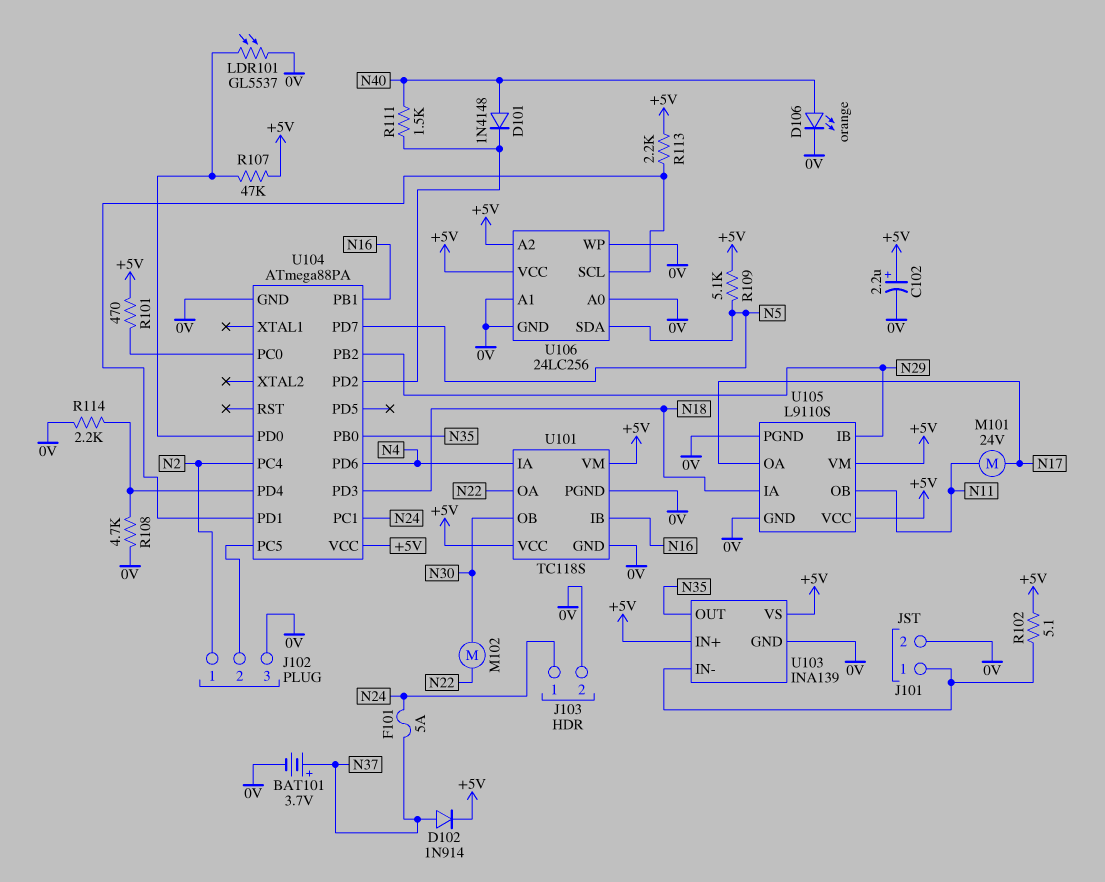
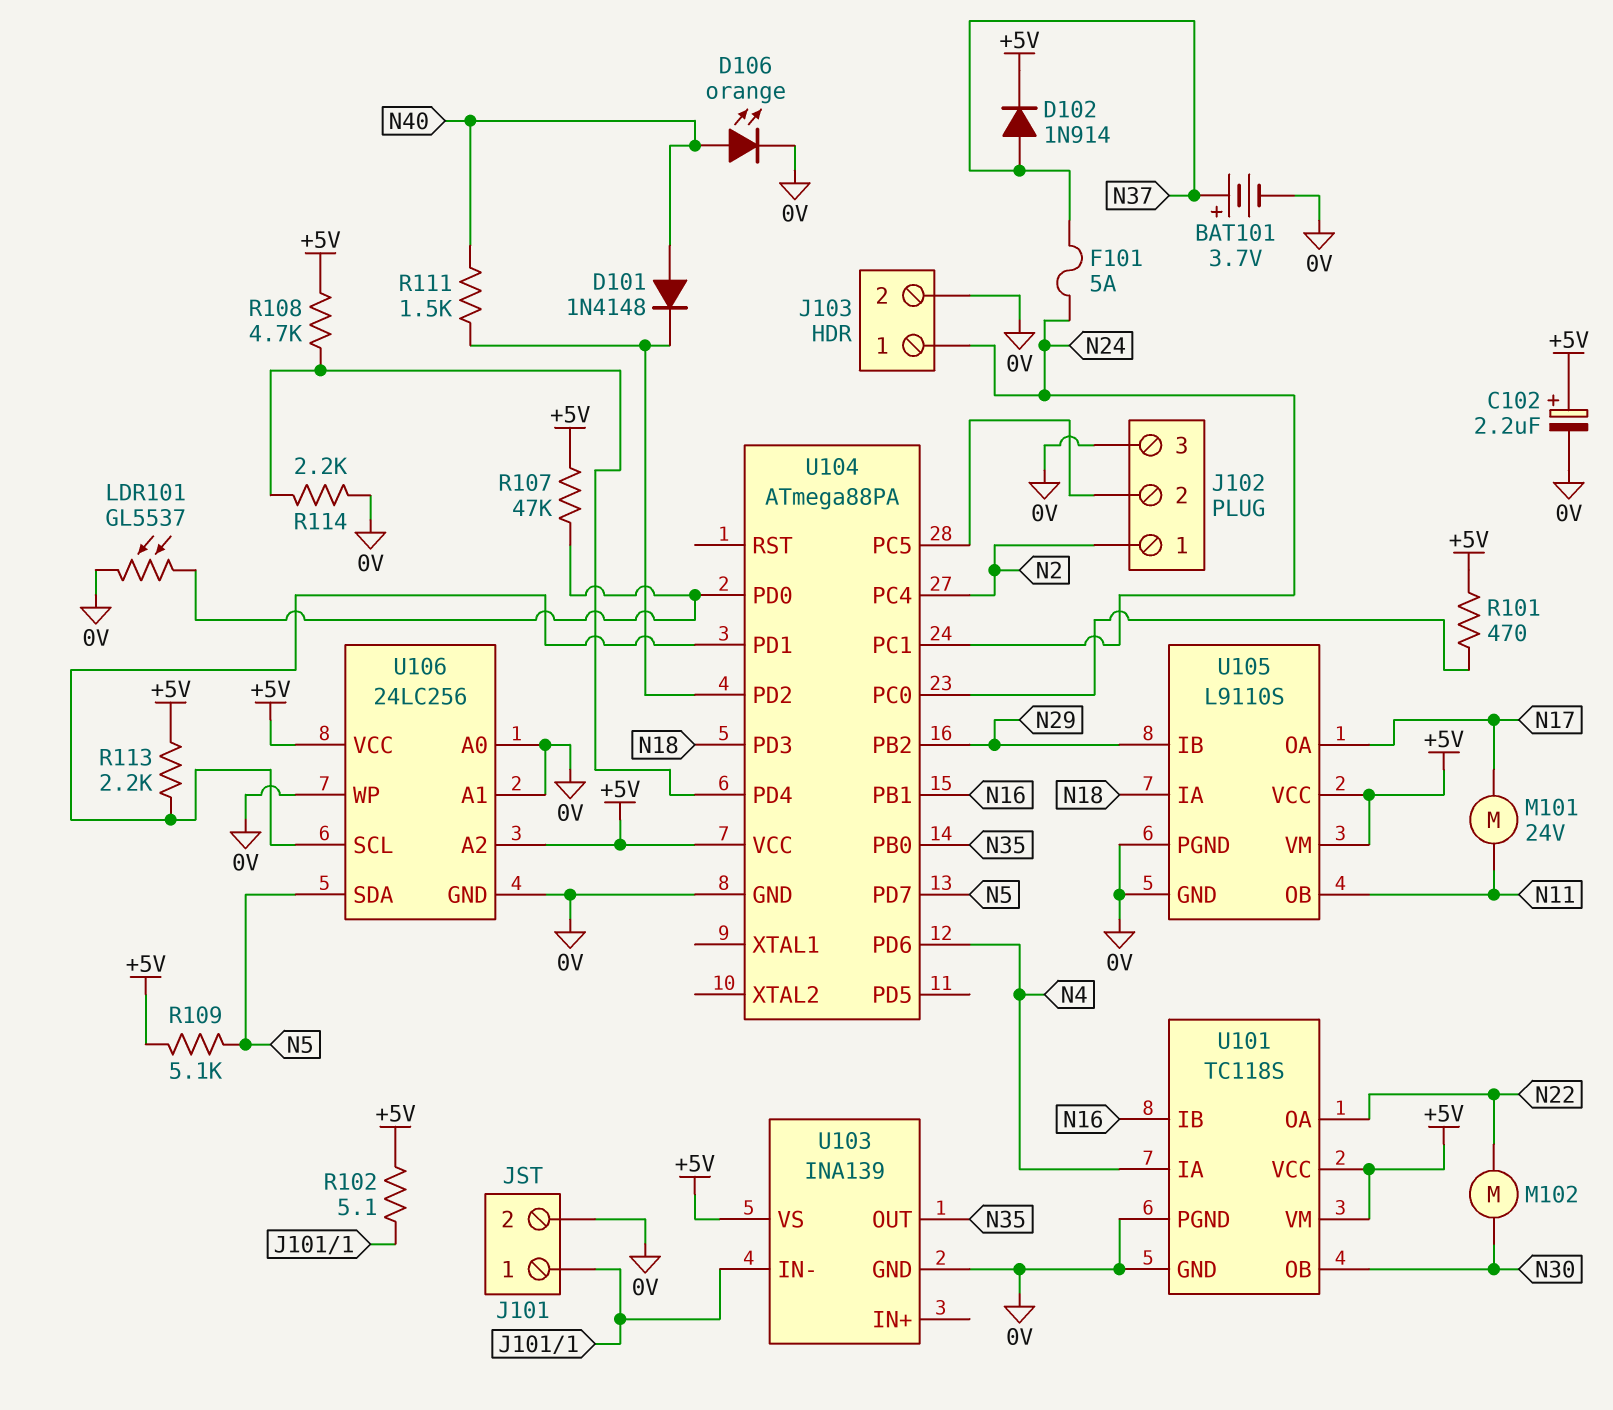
R108: 4.7k (0V, U104/PD4) -> 4.7k (+5V, U104/PD4)
U103 pin IN+: +5V -> none

